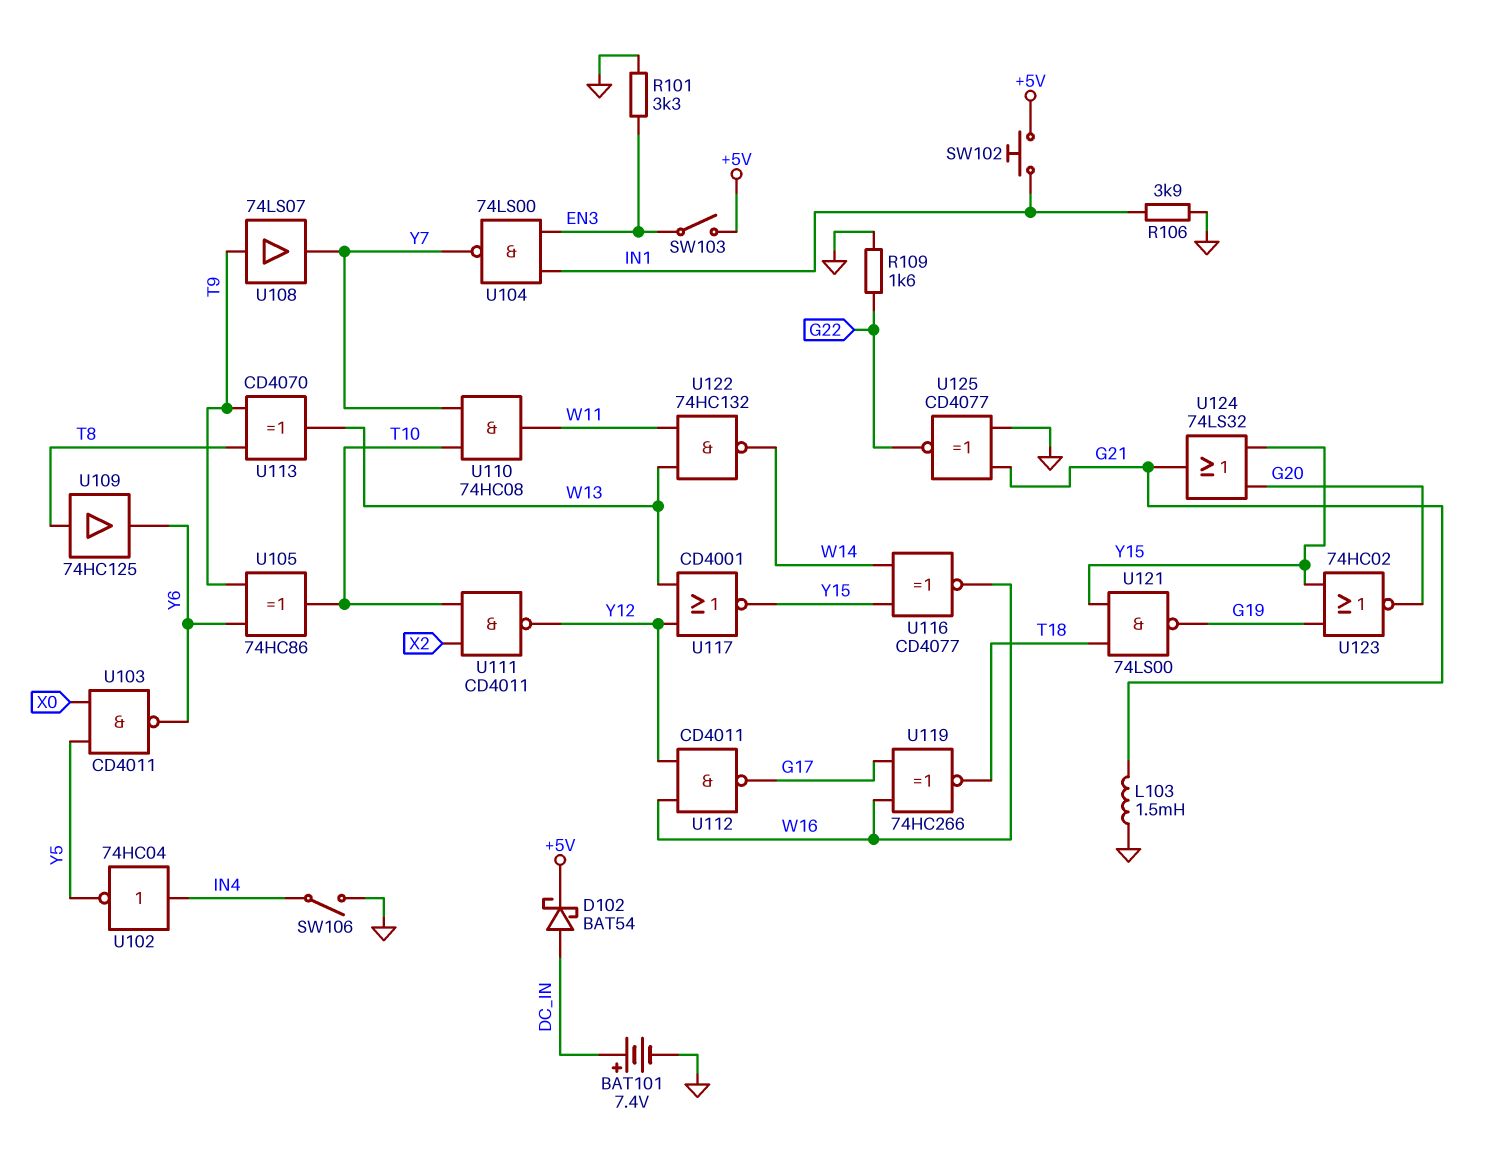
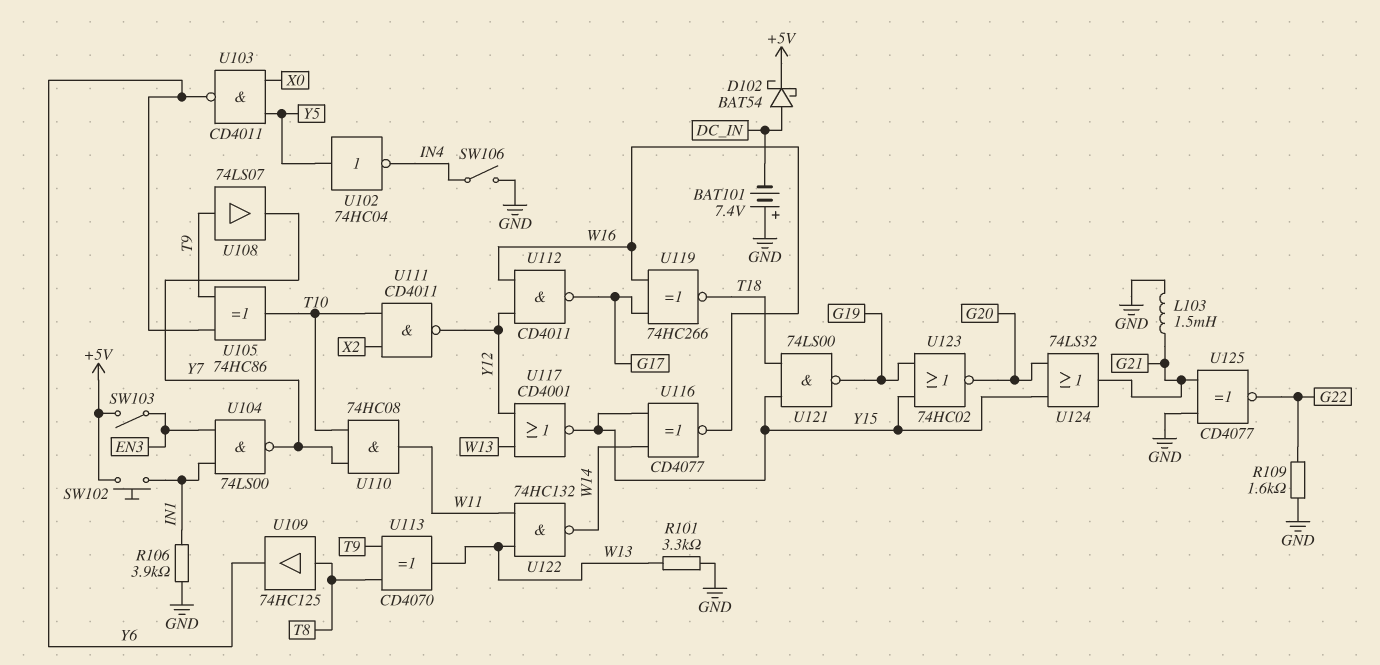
BAT101: 7.4V (plus DC_IN, minus GND) -> 7.4V (plus GND, minus DC_IN)
R101: 3.3k (EN3, GND) -> 3.3k (GND, W13)
U102: NOT 74HC04 (in IN4, out Y5) -> NOT 74HC04 (in Y5, out IN4)

